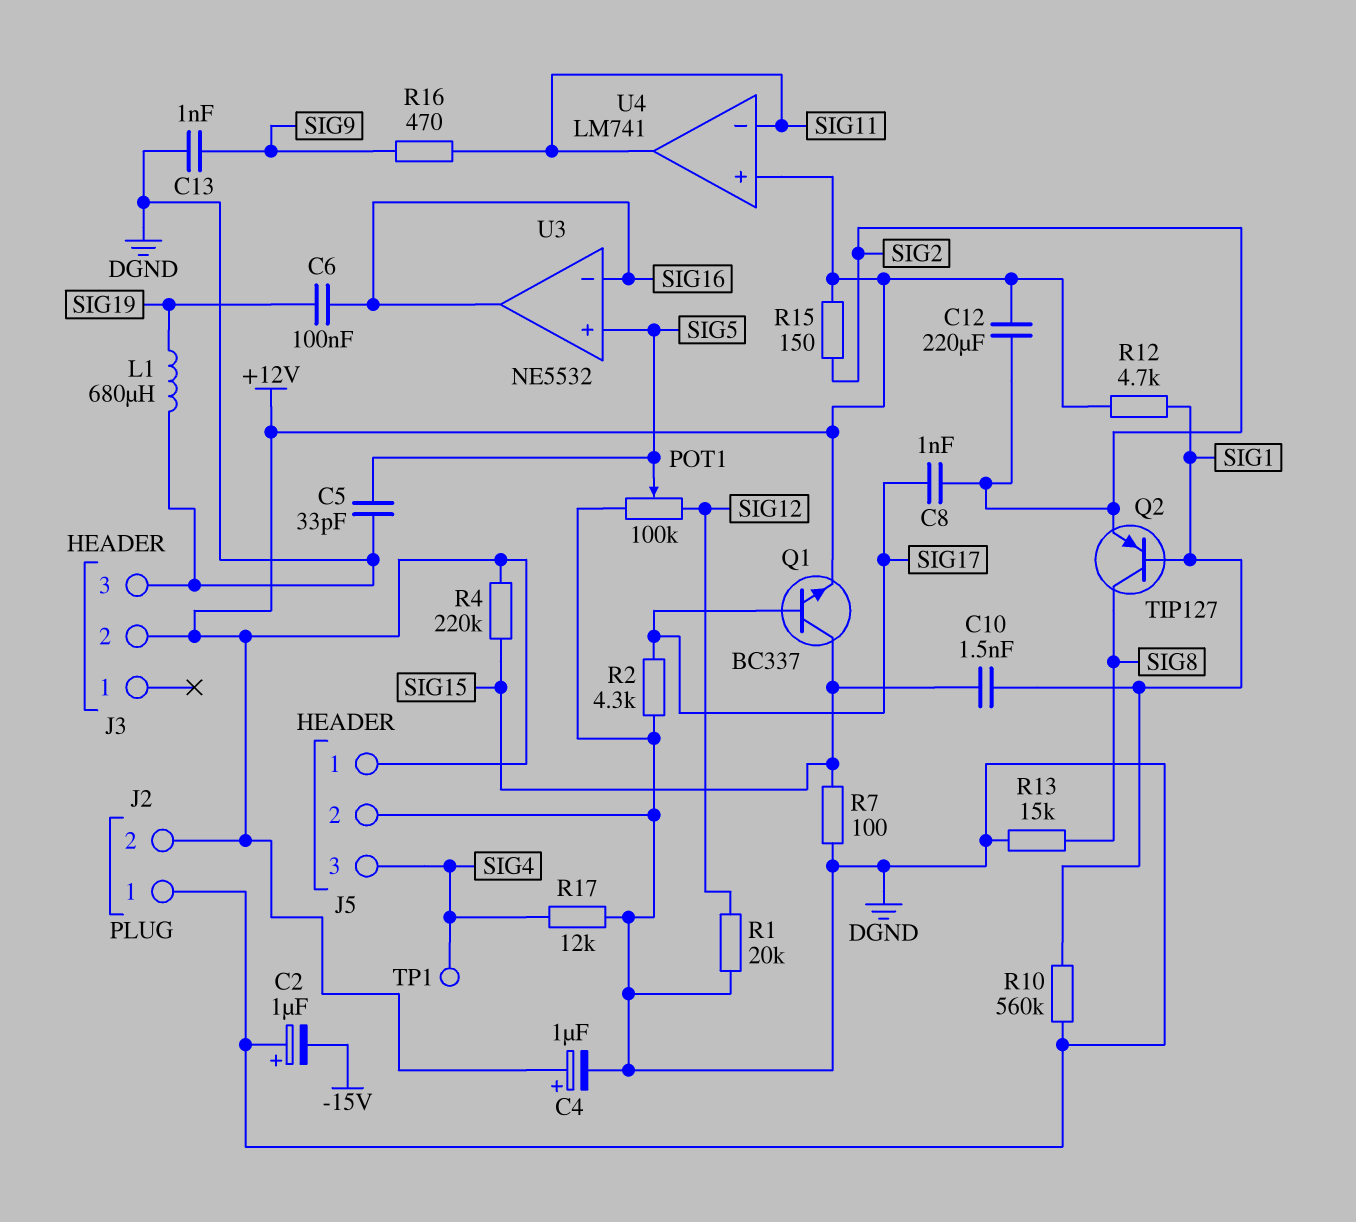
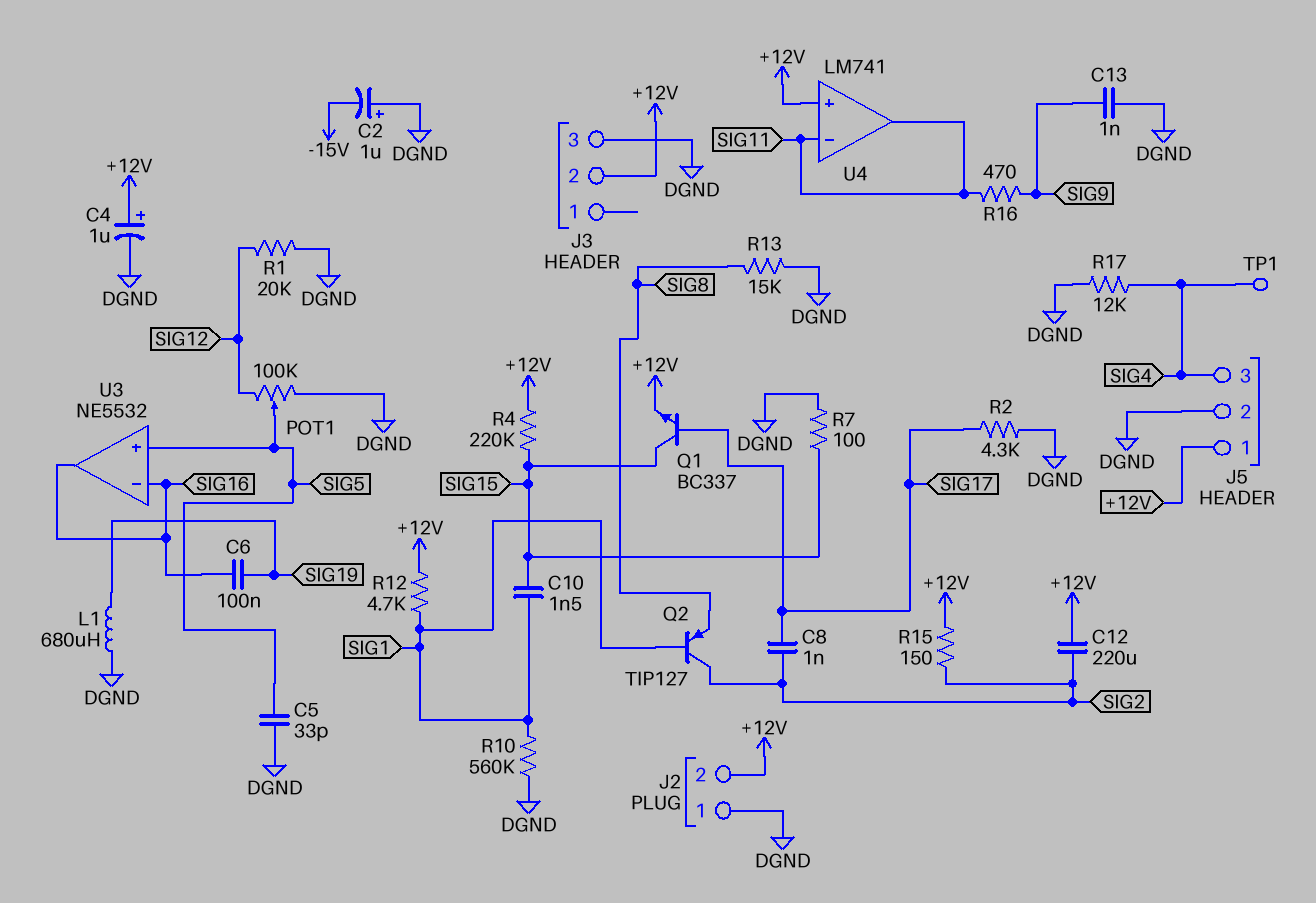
Q2: PNP TIP127 (B SIG1, C SIG8, E SIG2) -> PNP TIP127 (B SIG1, C SIG2, E SIG8)

